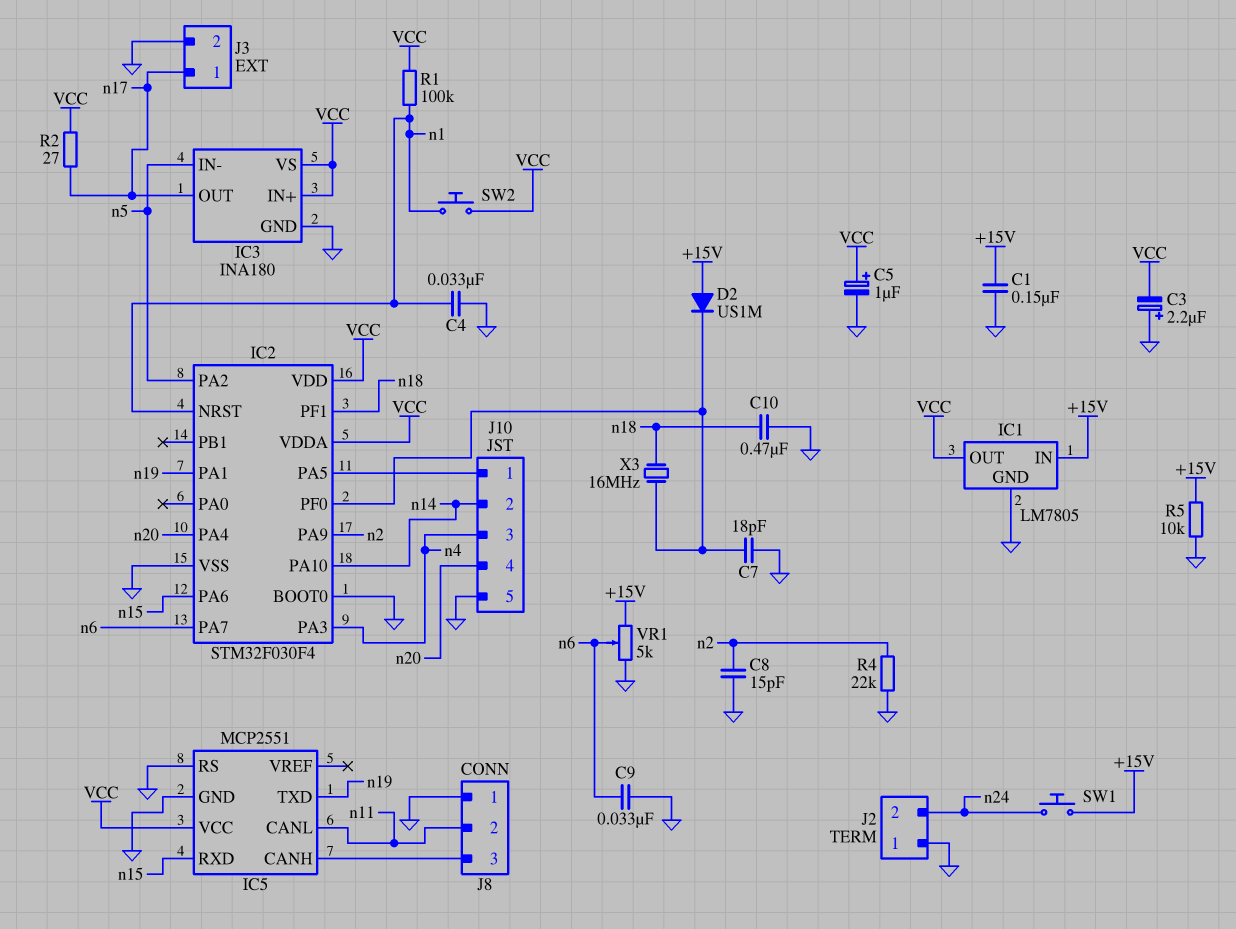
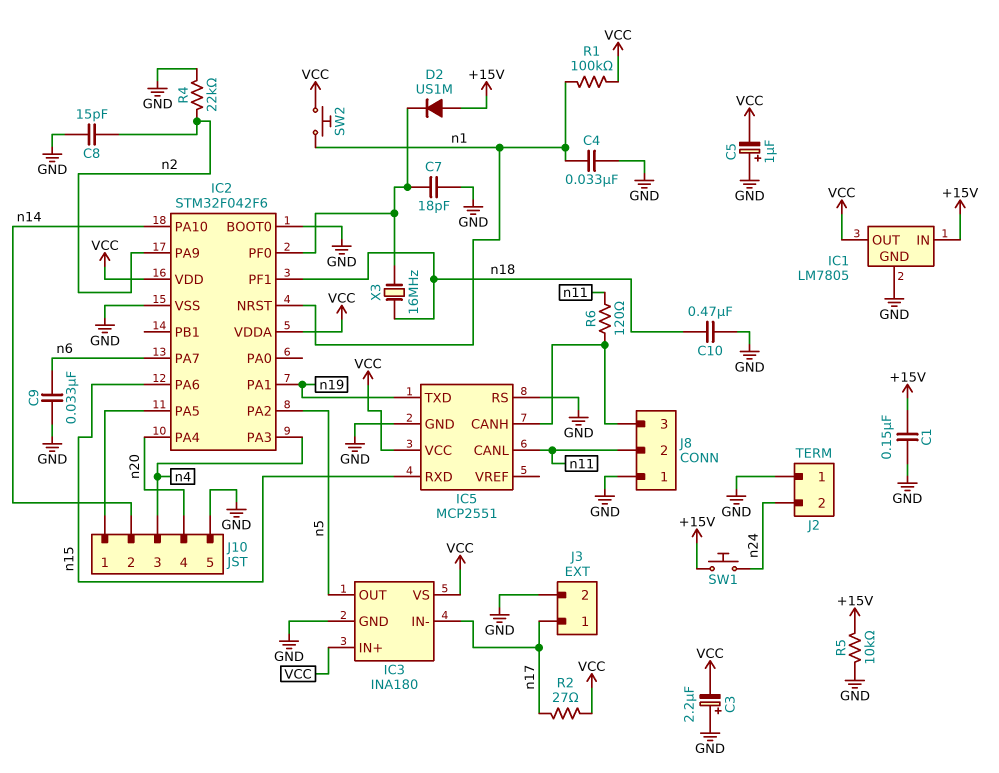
C5: 1uF (plus VCC, minus GND) -> 1uF (plus GND, minus VCC)
IC2: STM32F030F4 -> STM32F042F6
IC3 pin IN-: n5 -> n17
IC3 pin OUT: n17 -> n5
R6: none -> 120 (IC5/CANH, n11)
VR1: 5k (+15V, GND, wiper n6) -> none

